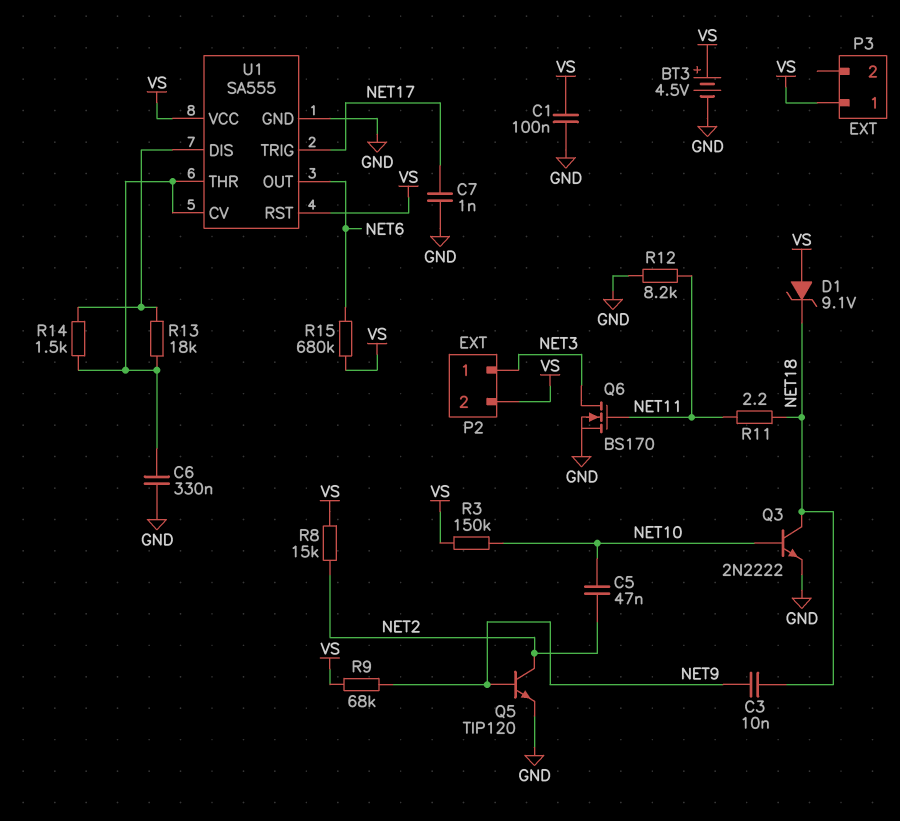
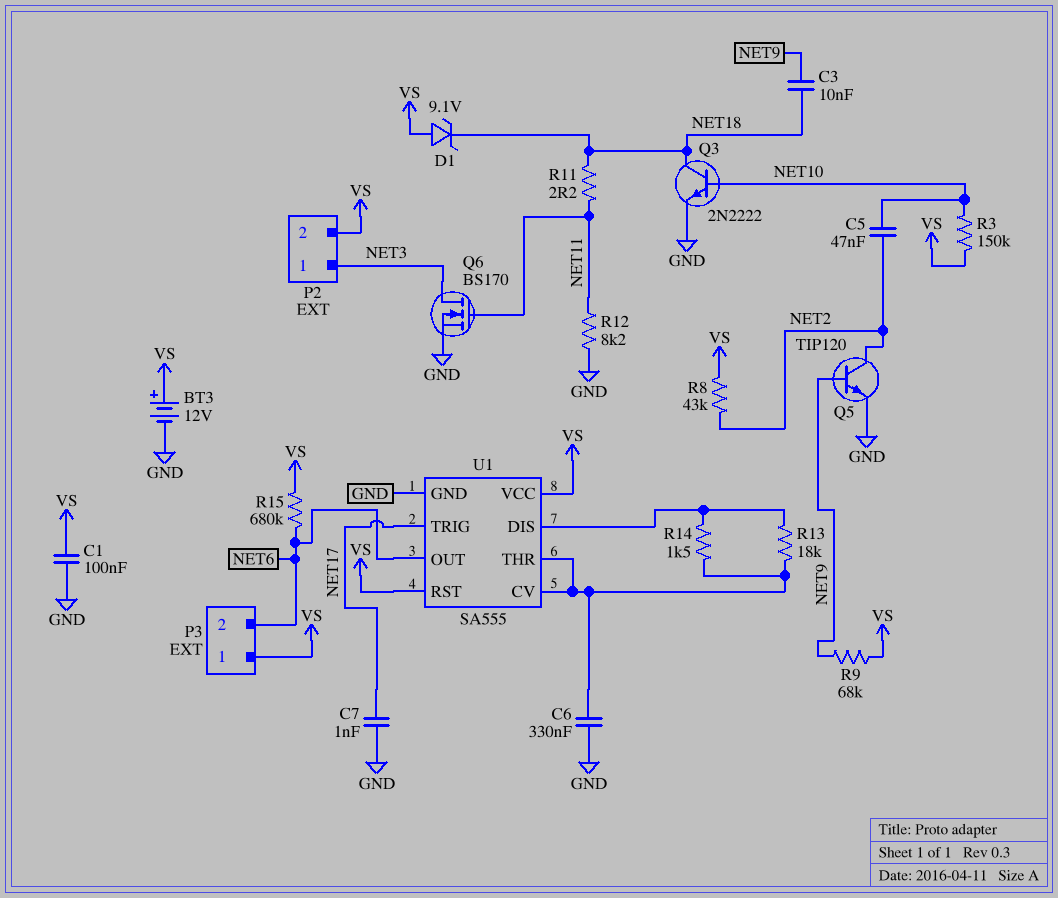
BT3: 4.5V (plus VS, minus GND) -> 12V (plus VS, minus GND)
P3 pin 2: none -> NET6
R8: 15k (NET2, VS) -> 43k (NET2, VS)

